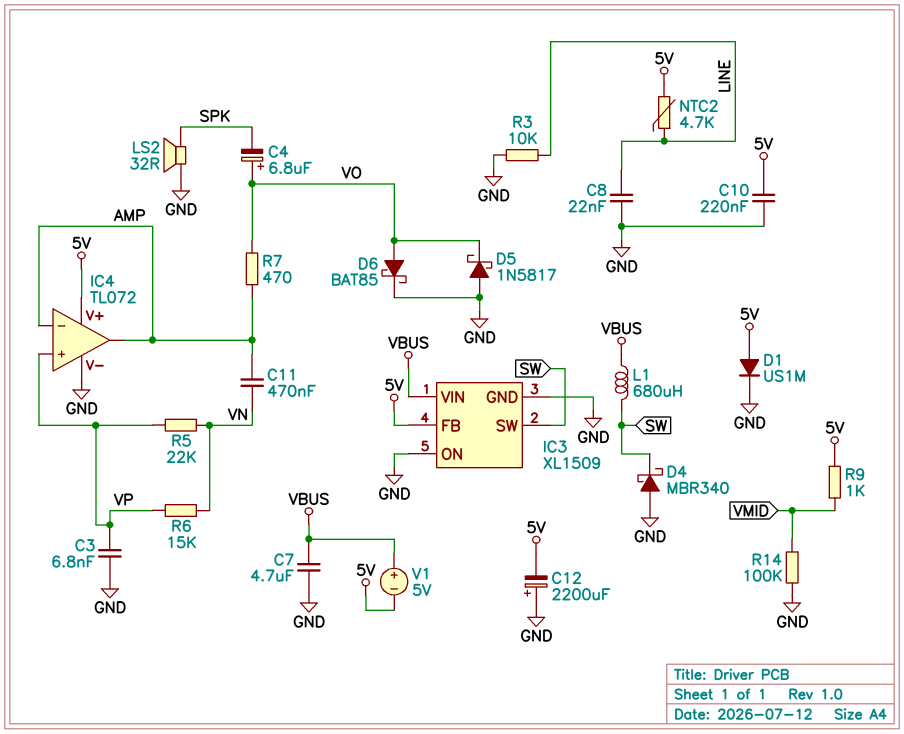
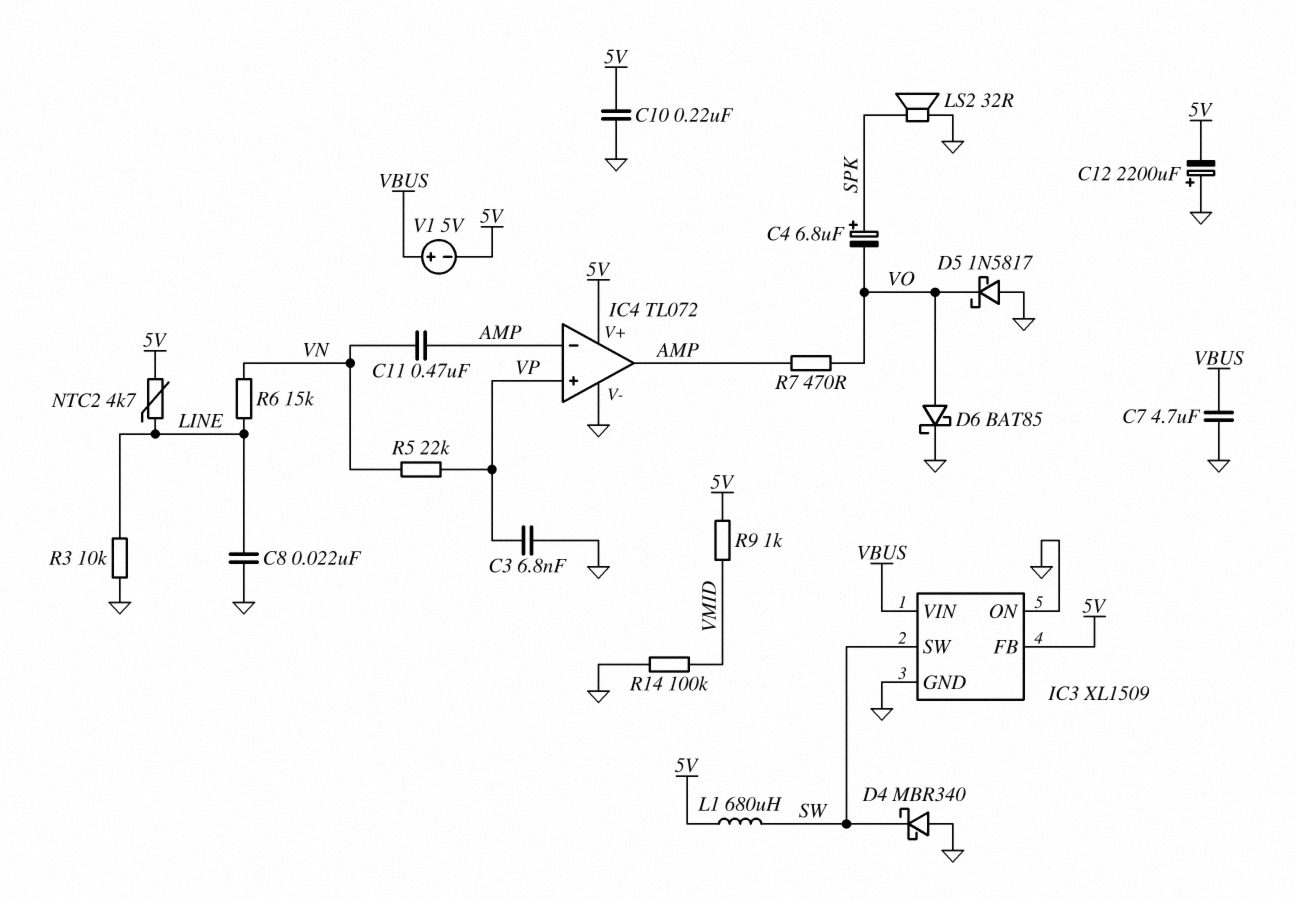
C4: 6.8uF (plus VO, minus SPK) -> 6.8uF (plus SPK, minus VO)
D1: diode US1M (A 5V, K GND) -> none
L1: 680uH (SW, VBUS) -> 680uH (5V, SW)
R6: 15k (VN, VP) -> 15k (LINE, VN)

